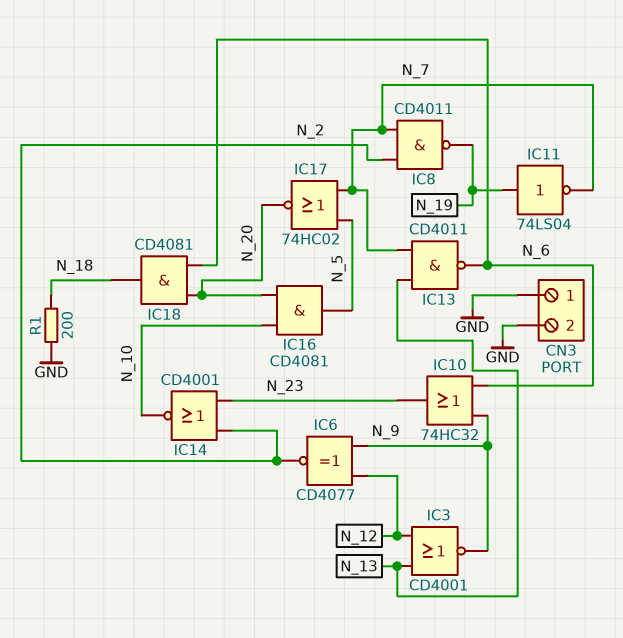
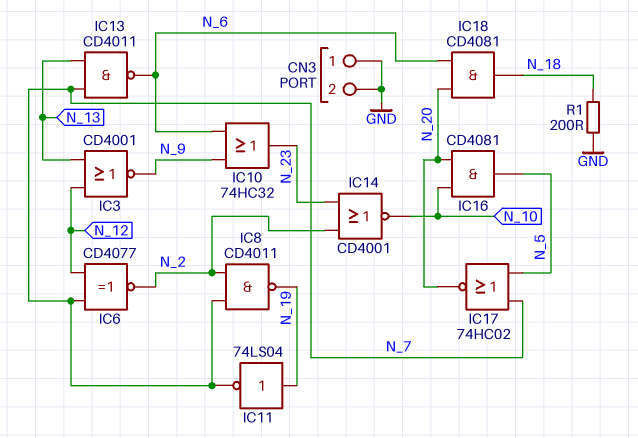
IC6: XNOR CD4077 (in N_9, in N_12, out N_2) -> XNOR CD4077 (in N_7, in N_12, out N_2)

